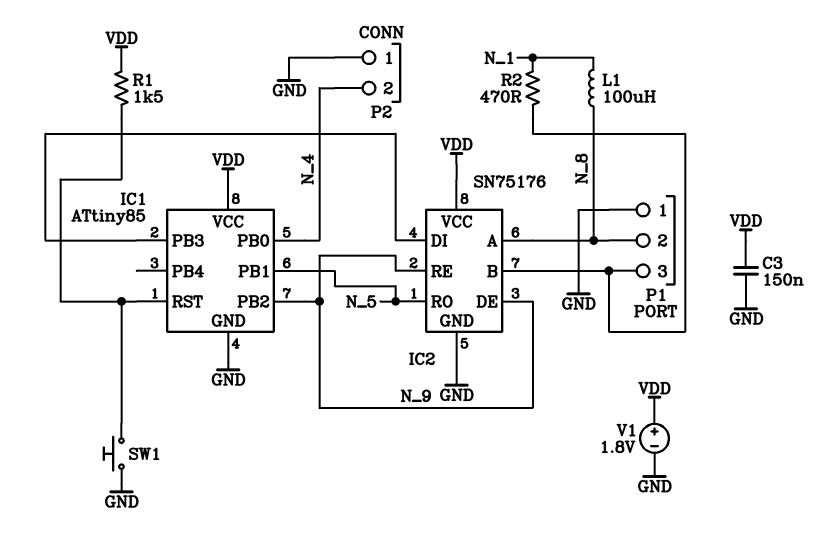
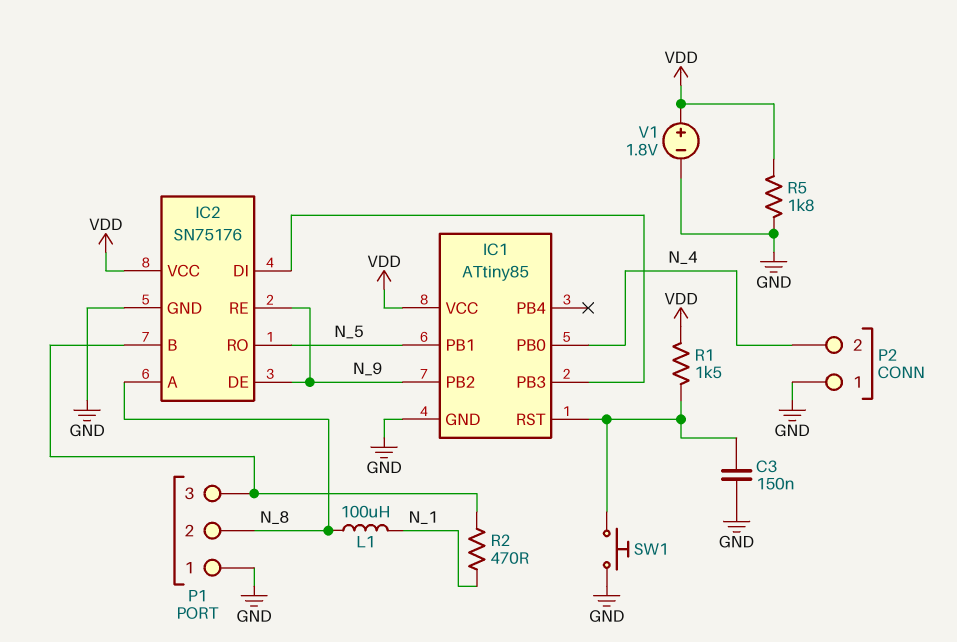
C3: 150nF (GND, VDD) -> 150nF (GND, IC1/RST)
R5: none -> 1.8k (GND, VDD)

